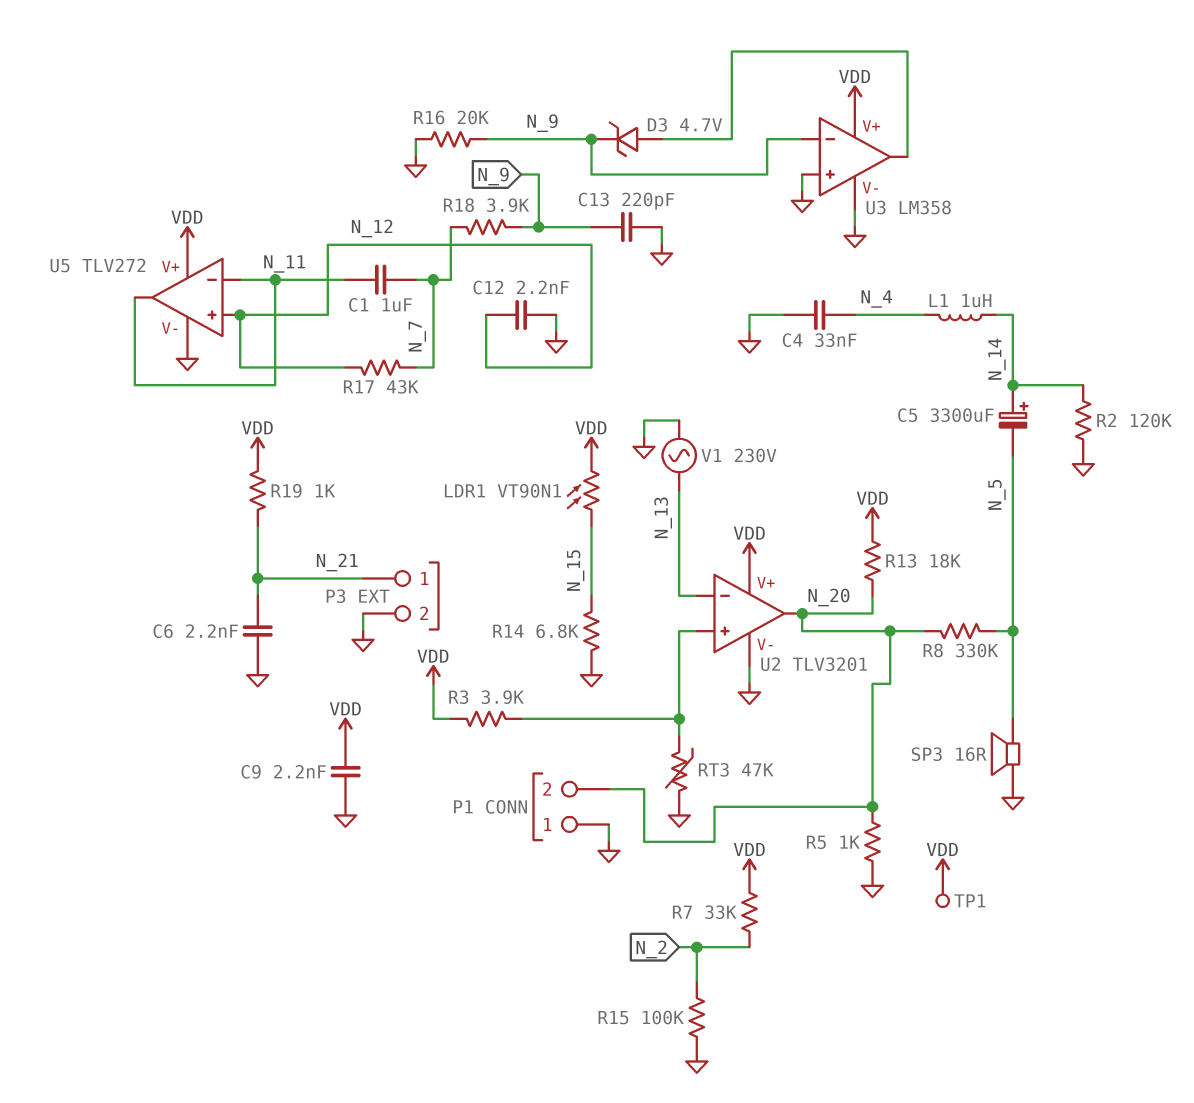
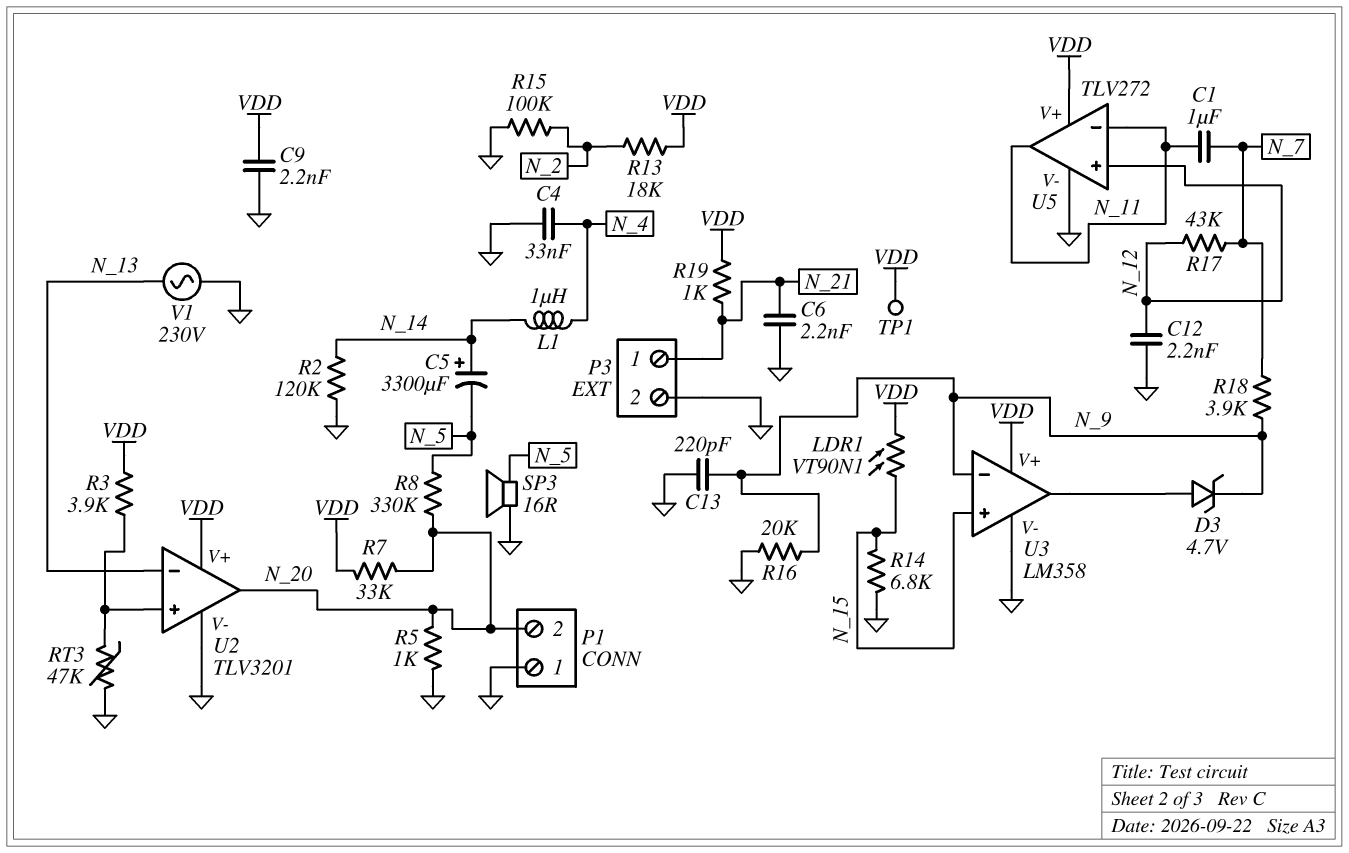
R7: 33k (N_2, VDD) -> 33k (N_20, VDD)
R13: 18k (N_20, VDD) -> 18k (N_2, VDD)
U3 pin in+: GND -> N_15

